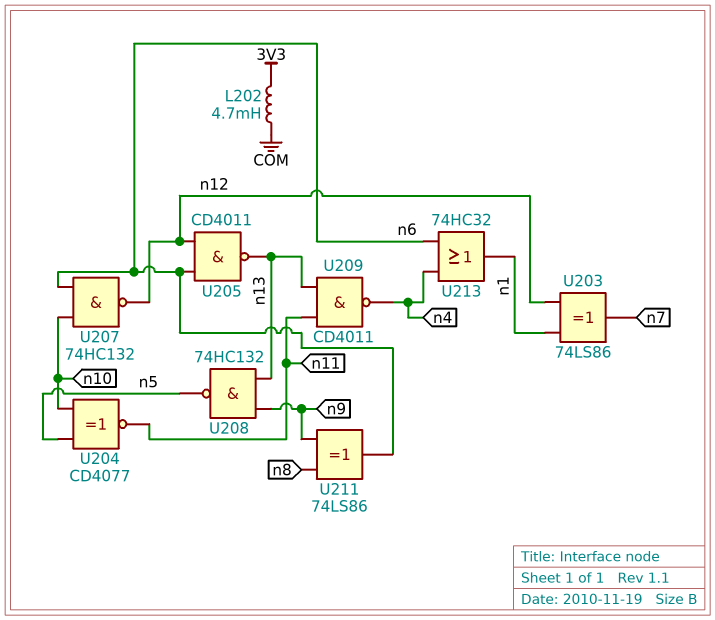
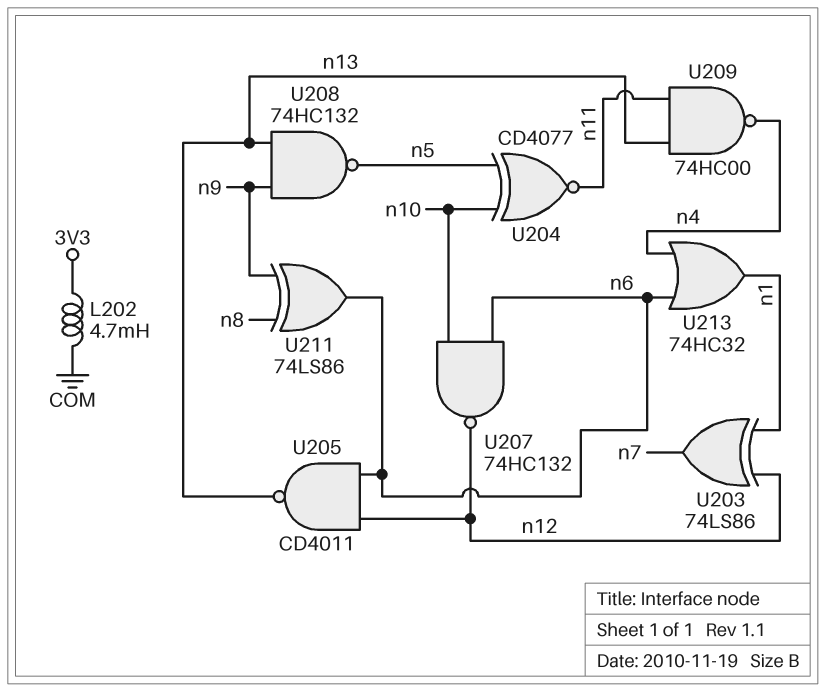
U209: NAND CD4011 (in n11, in n13, out n4) -> NAND 74HC00 (in n11, in n13, out n4)

